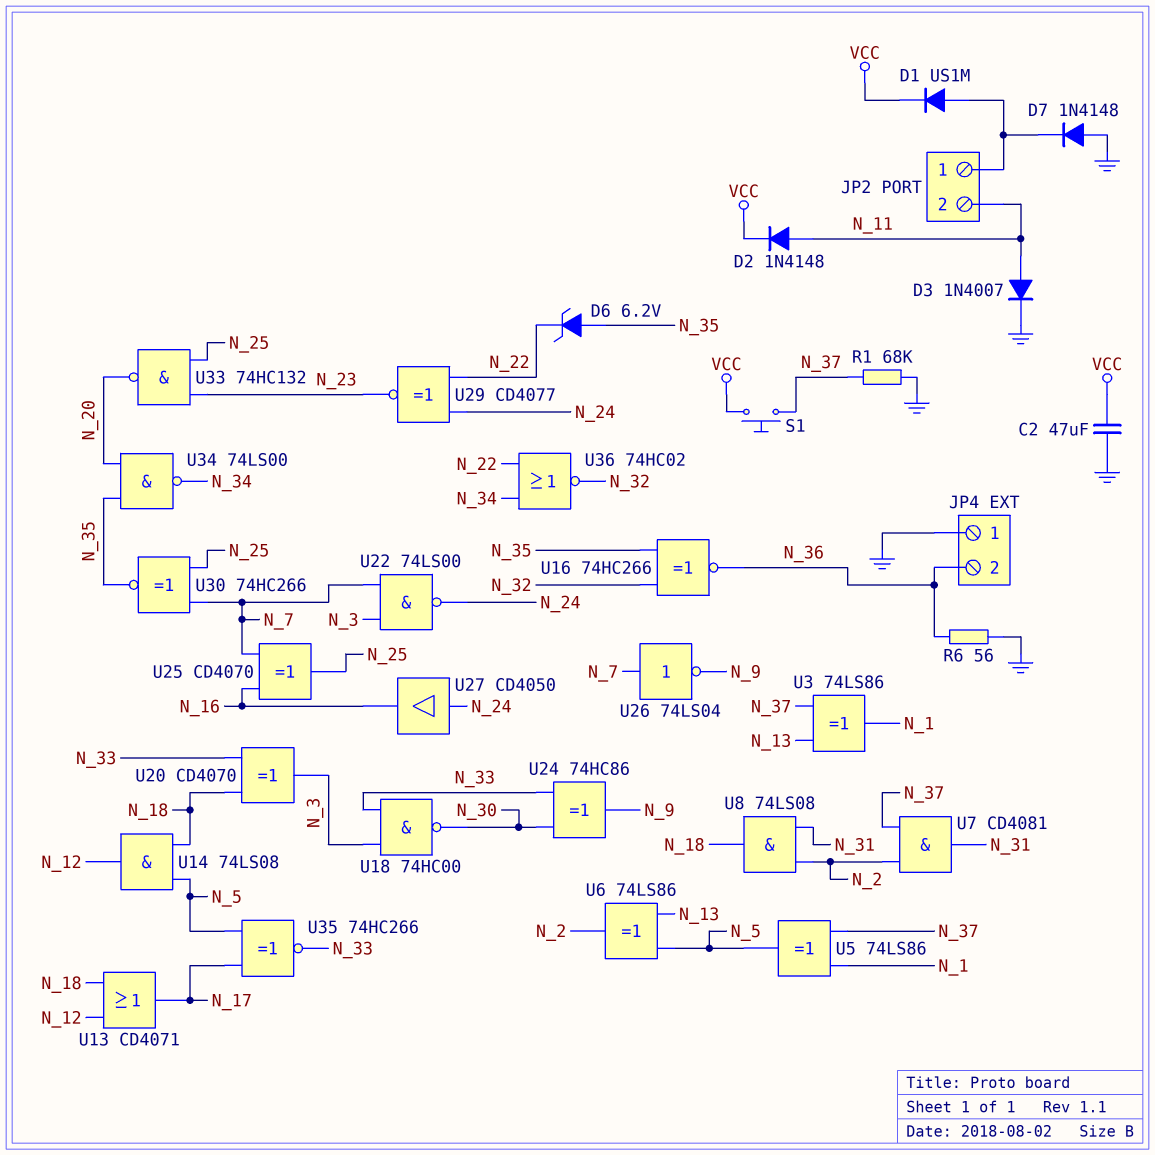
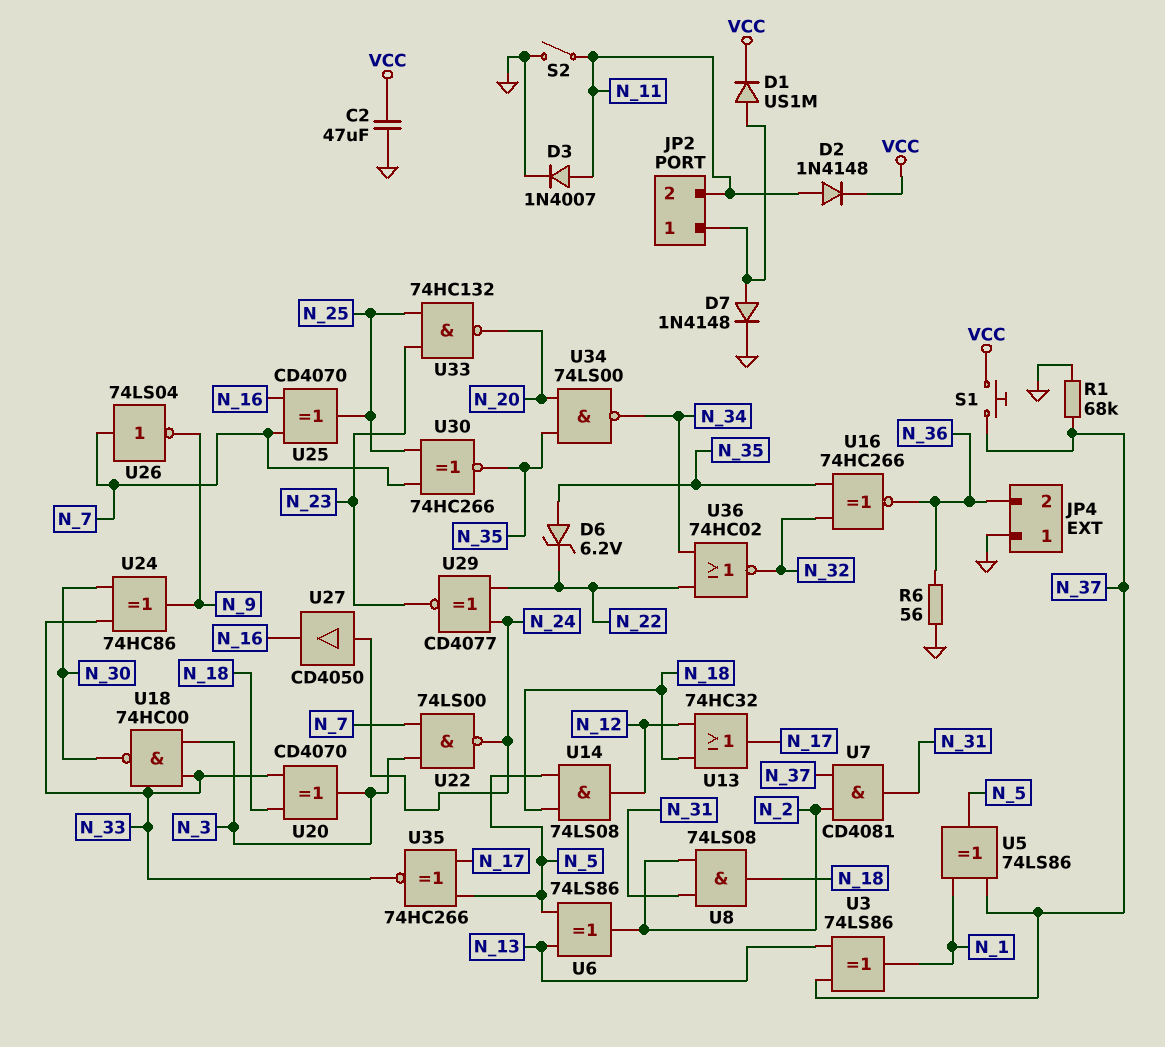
D7: diode 1N4148 (A GND, K JP2/1) -> diode 1N4148 (A JP2/1, K GND)
S2: none -> switch (GND, N_11)
U13: OR CD4071 (in N_12, in N_18, out N_17) -> OR 74HC32 (in N_12, in N_18, out N_17)

